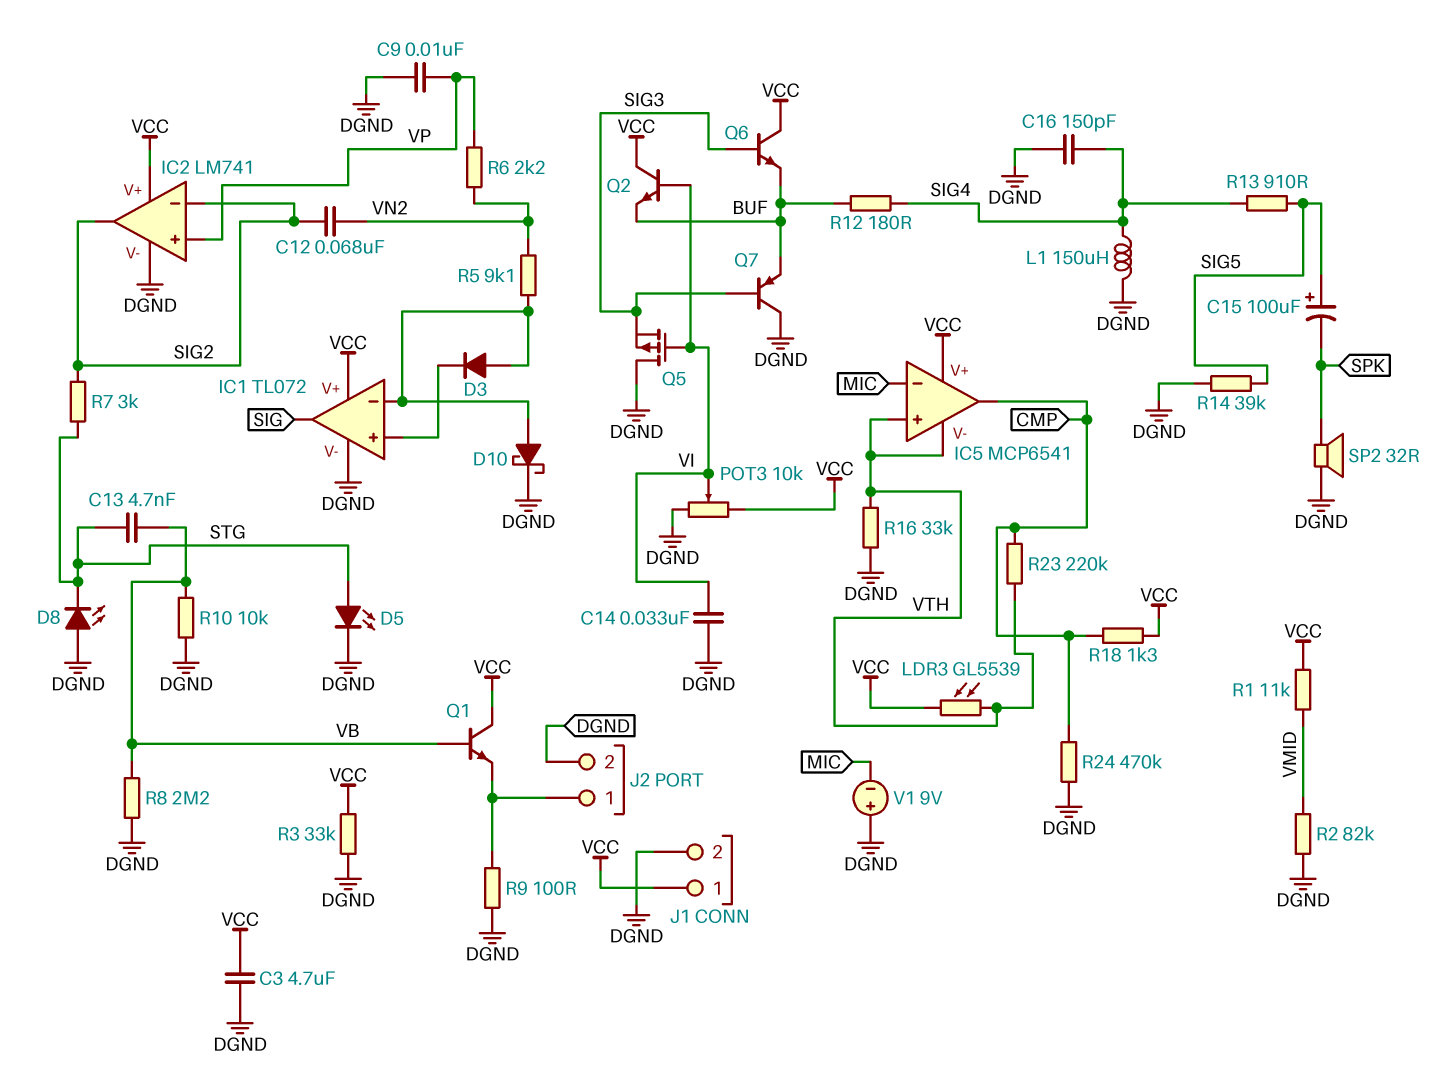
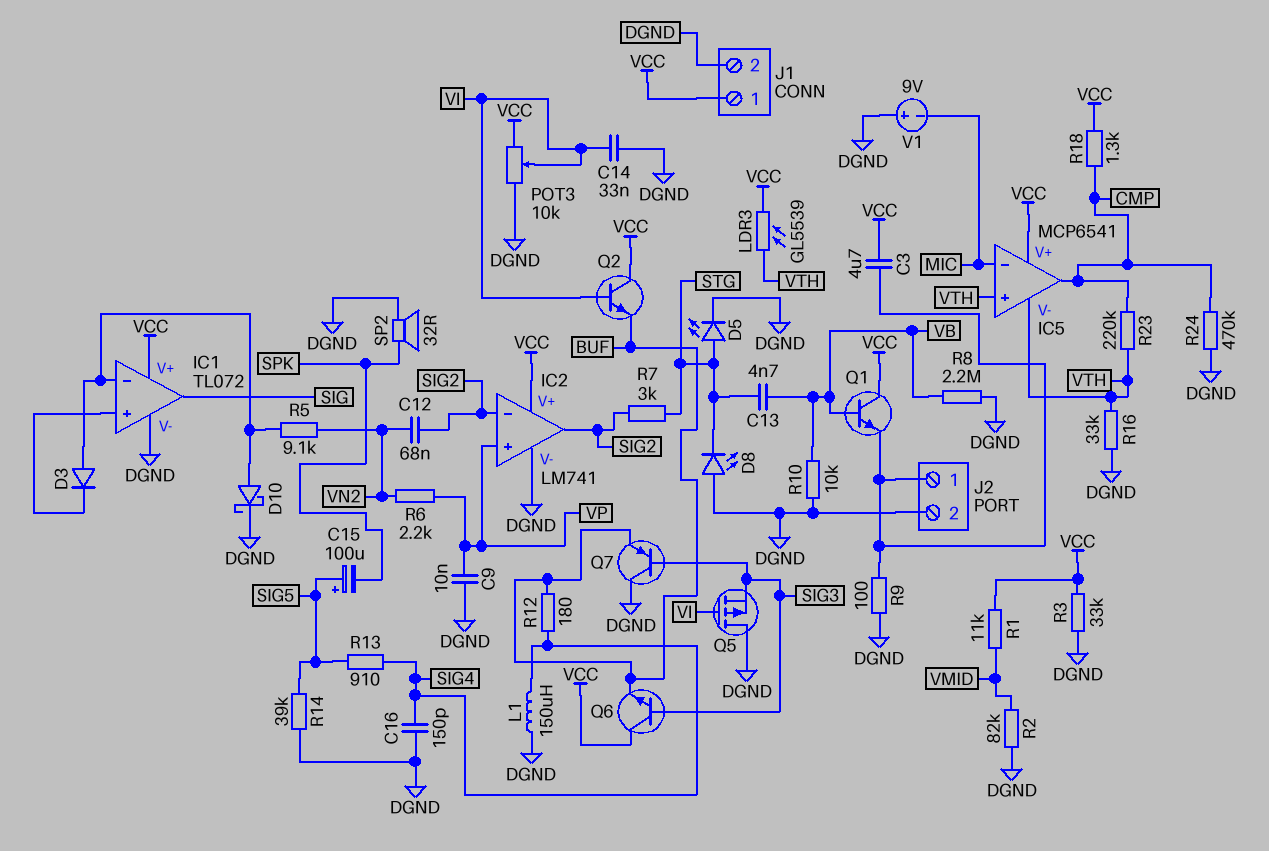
C3: 4.7uF (DGND, VCC) -> 4.7uF (J2/1, VCC)

